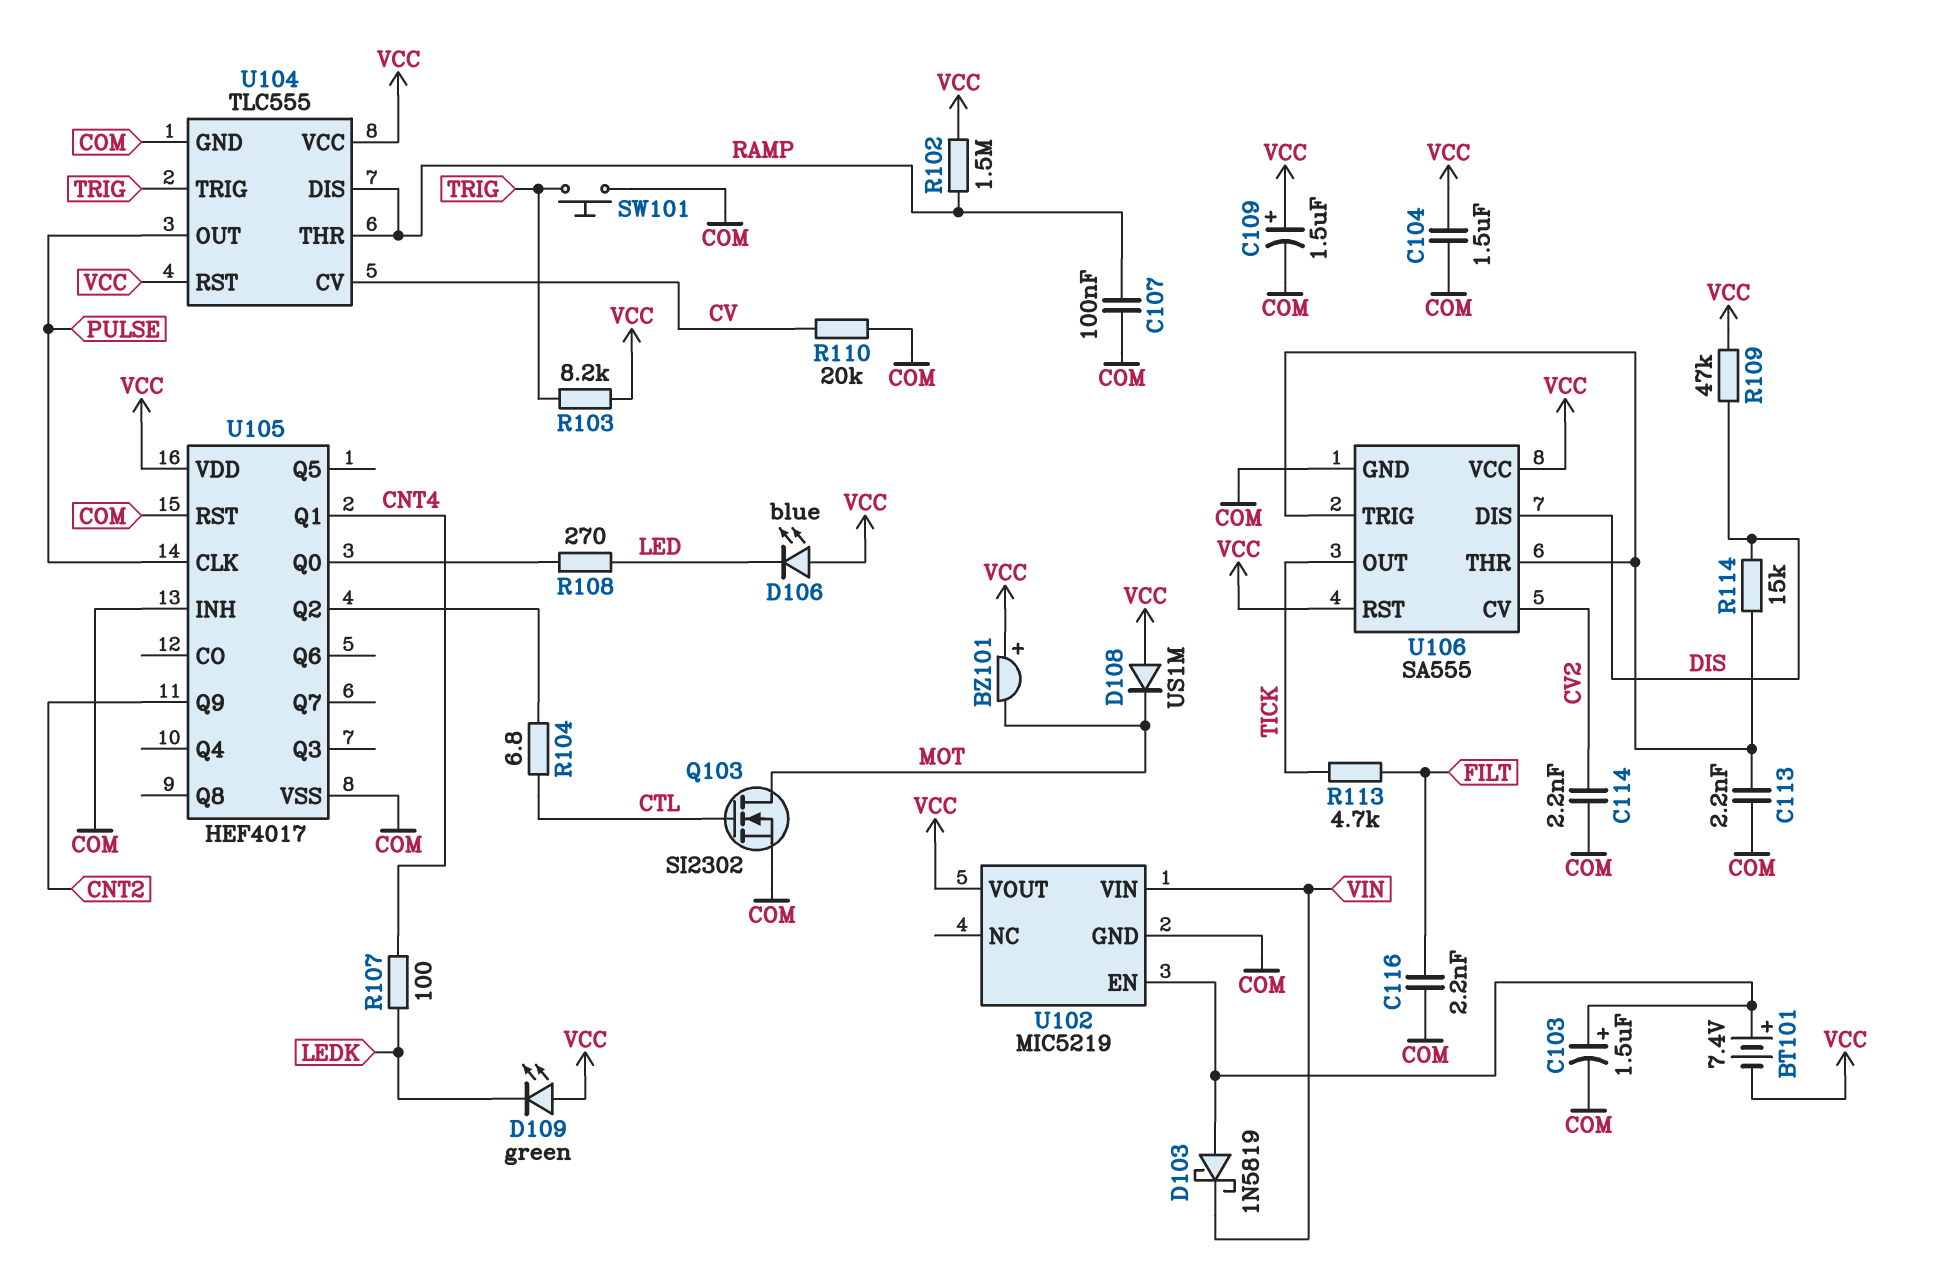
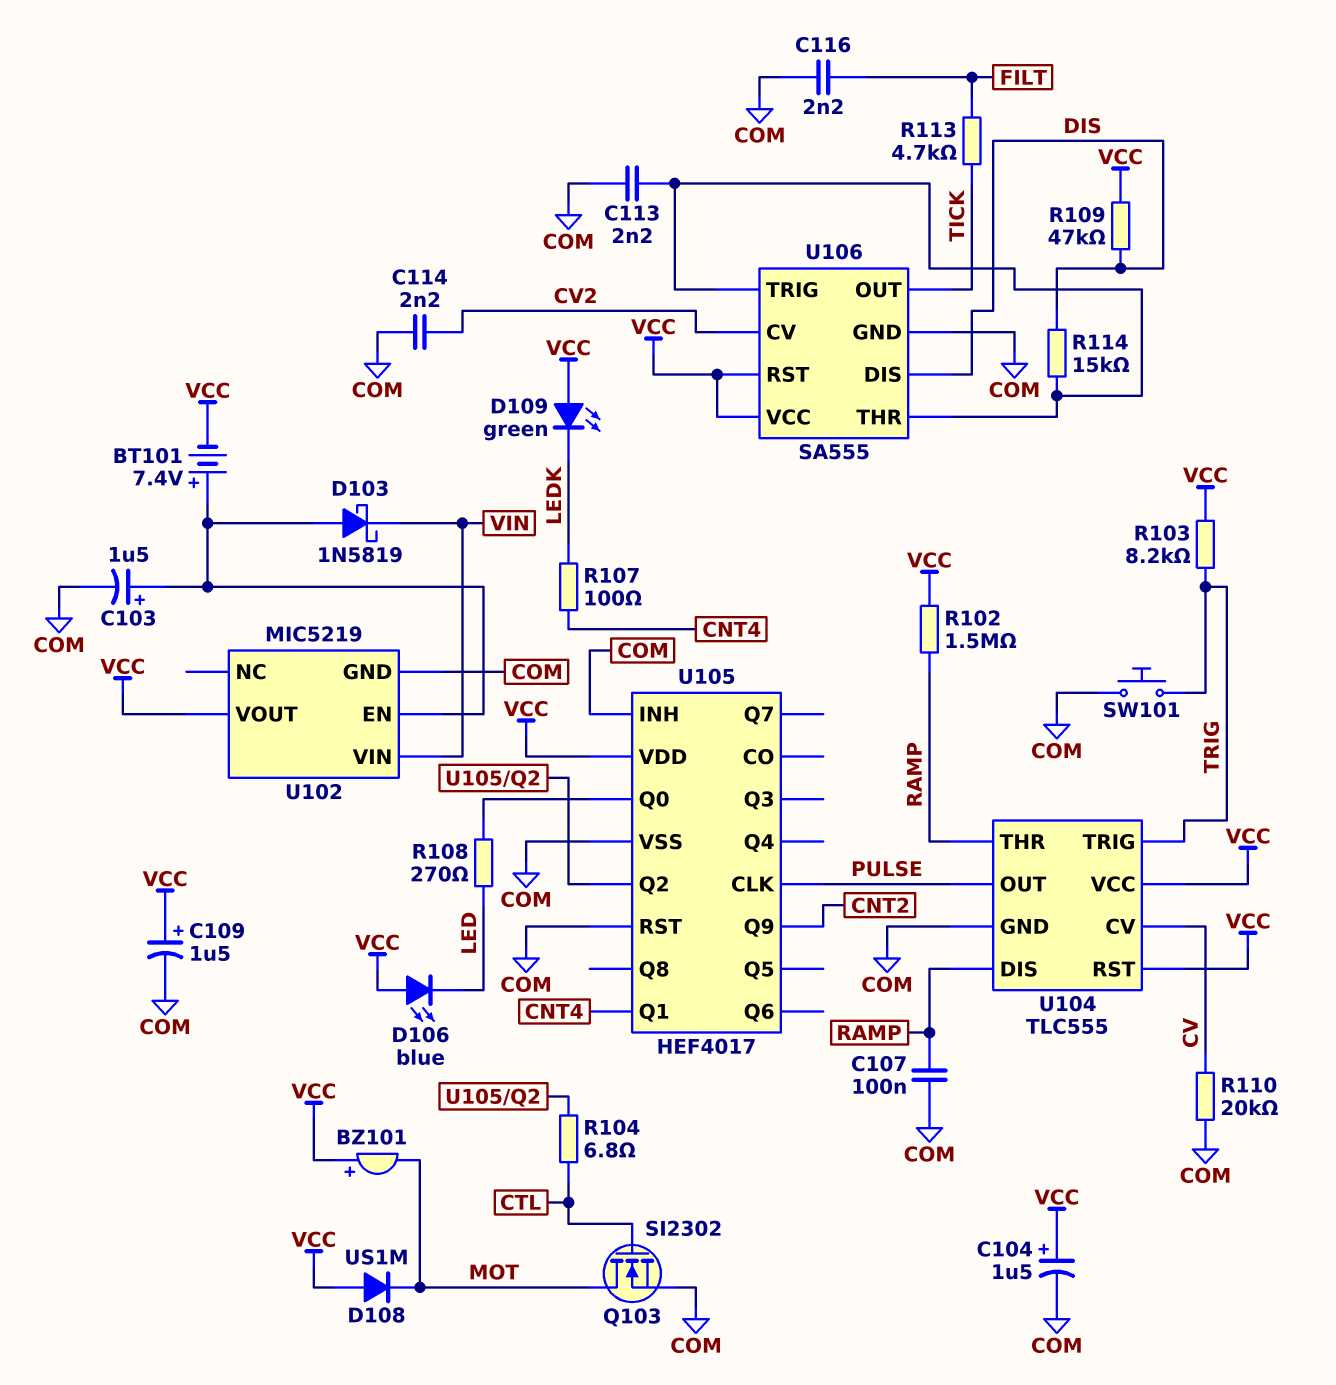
C104: 1.5uF (COM, VCC) -> 1.5uF (plus VCC, minus COM)

